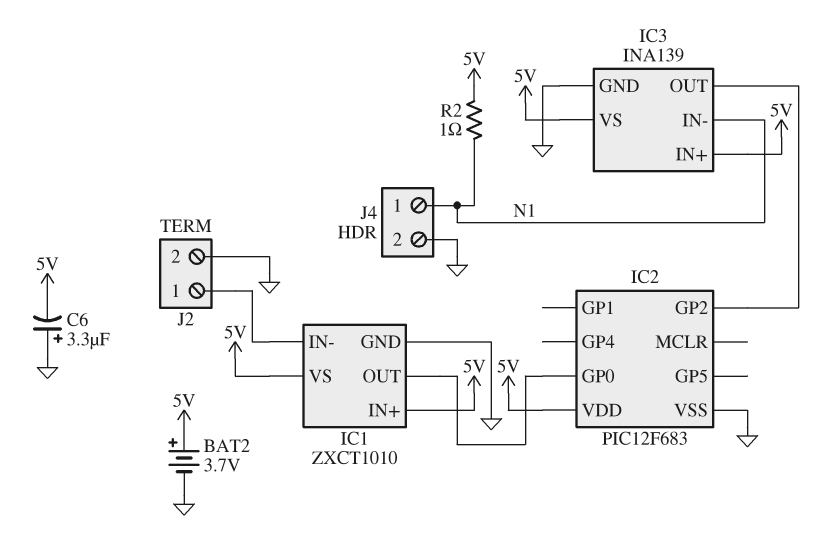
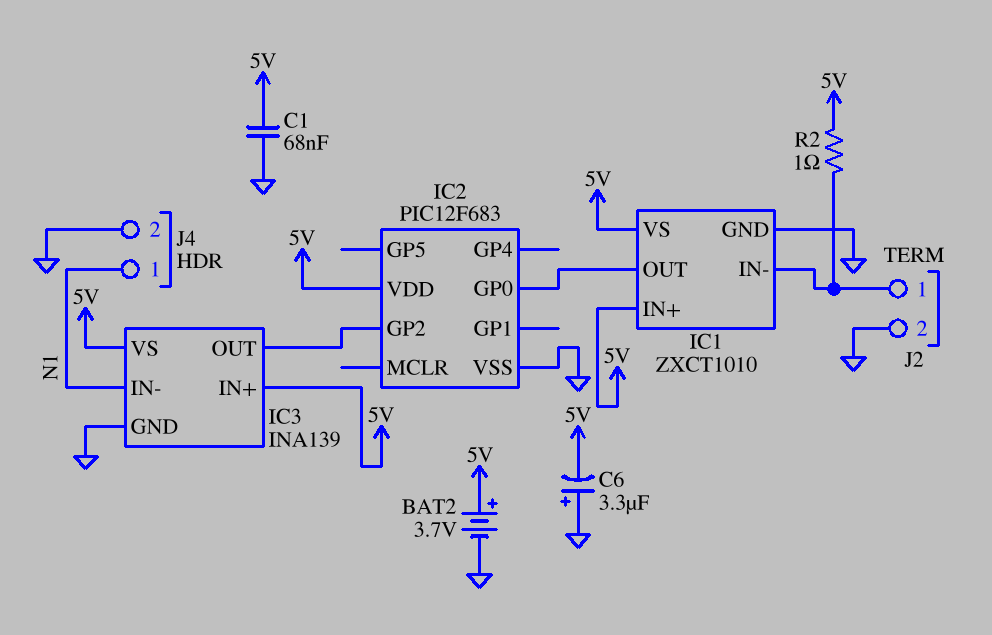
C1: none -> 68nF (5V, GND)
R2: 1 (5V, N1) -> 1 (5V, IC1/IN-)

